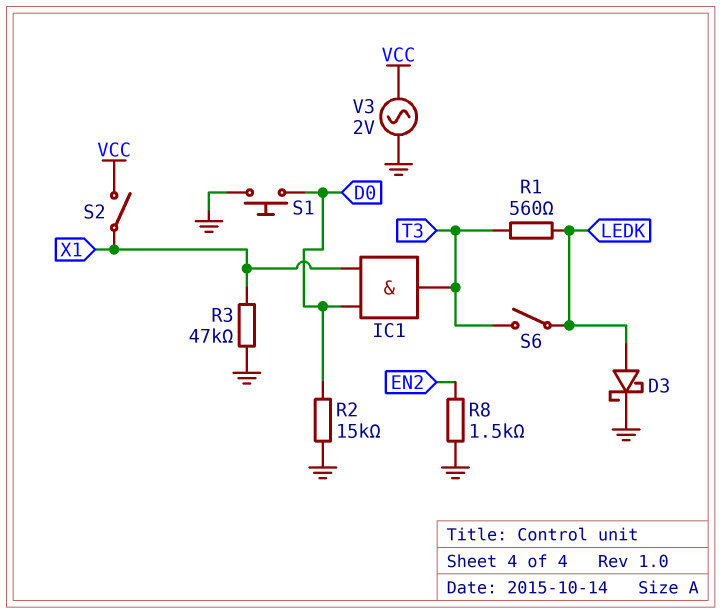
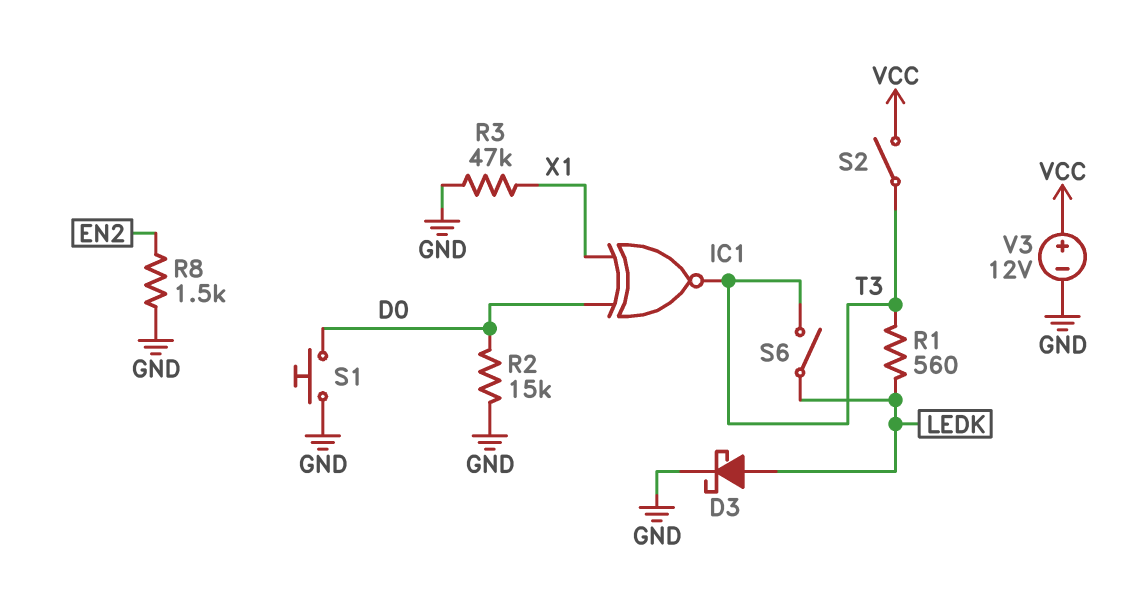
IC1: AND (in D0, in X1, out T3) -> XNOR (in D0, in X1, out T3)
S2: switch (VCC, X1) -> switch (T3, VCC)
V3: AC 2V (GND, VCC) -> 12V (plus VCC, minus GND)

